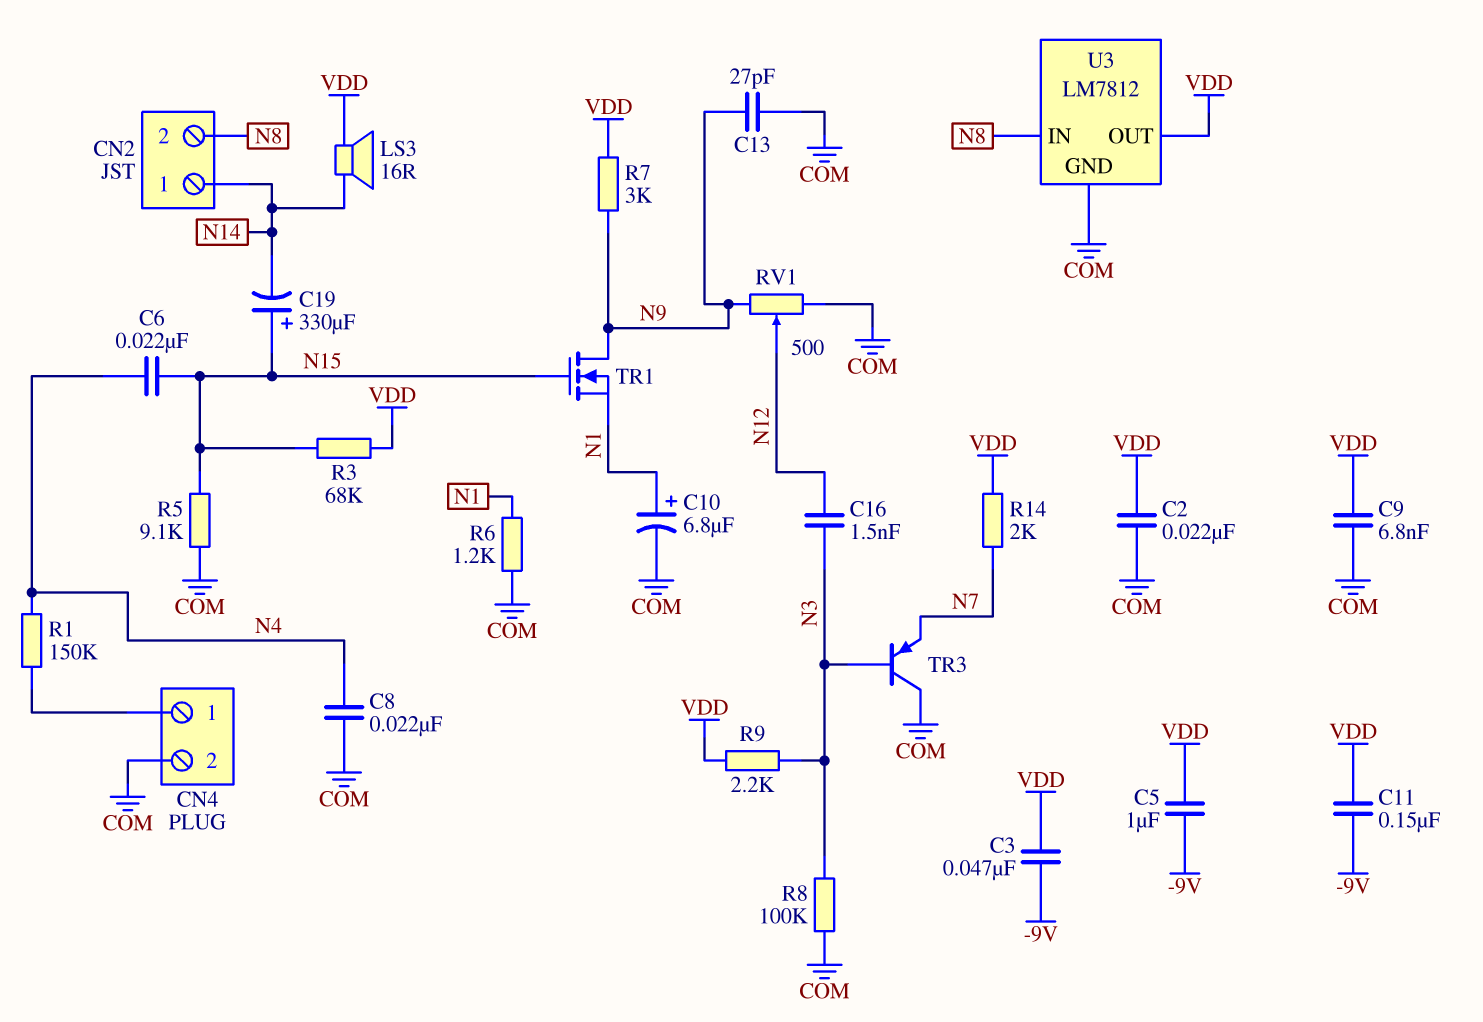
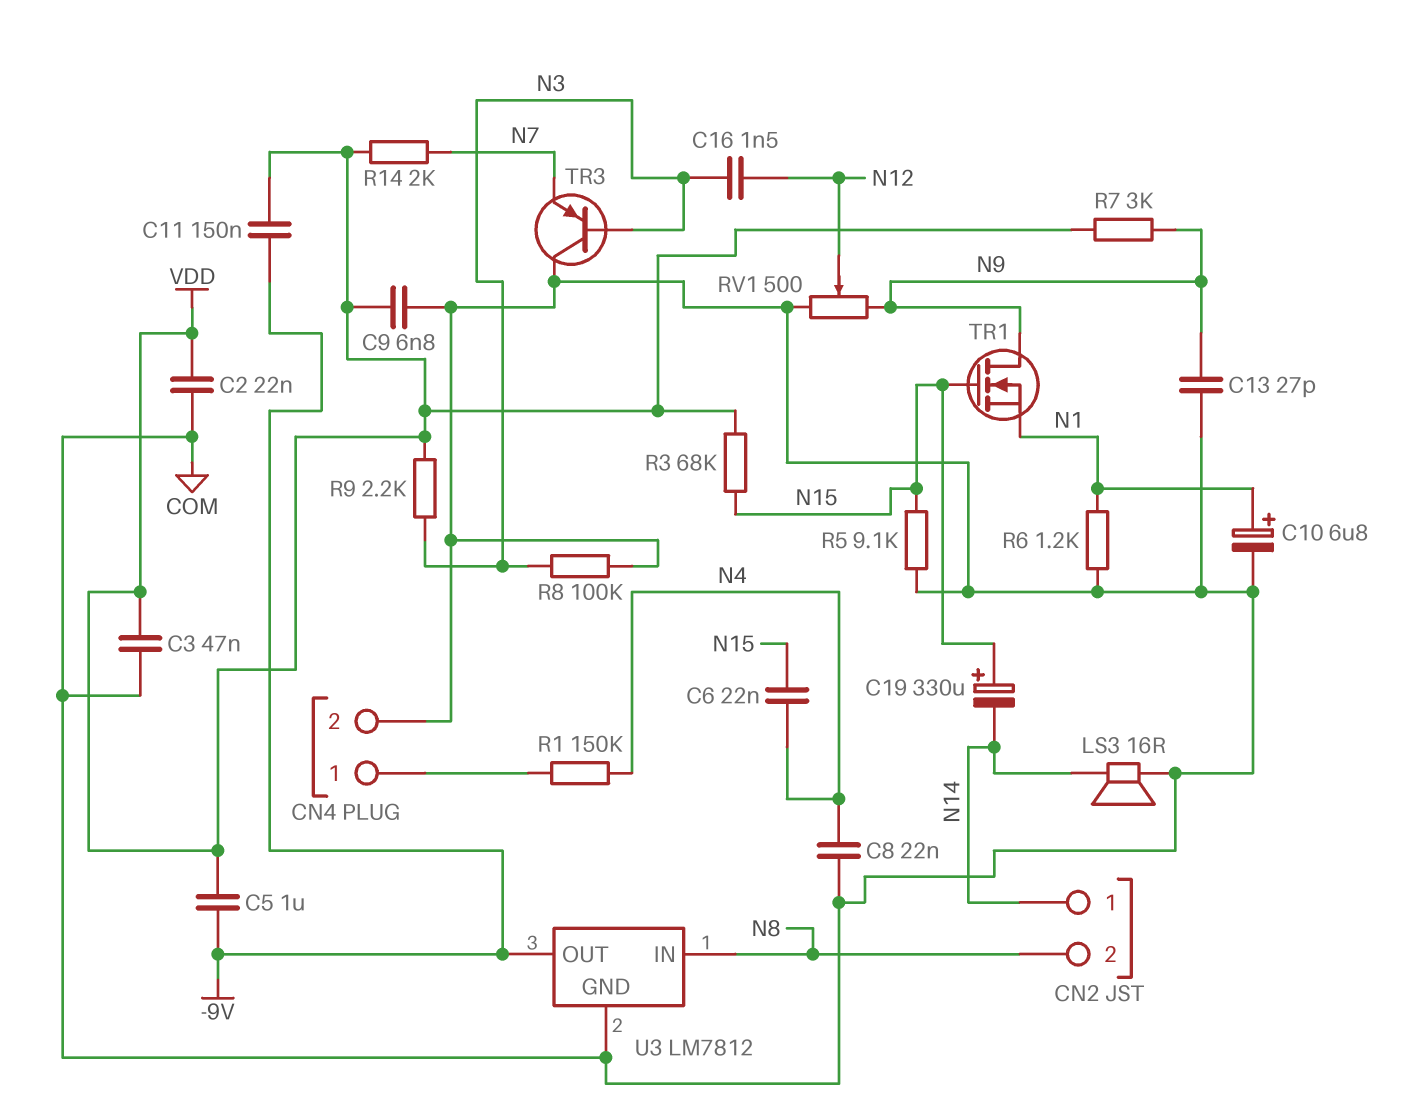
C3: 47nF (-9V, VDD) -> 47nF (COM, VDD)
LS3: speaker 16R (N14, VDD) -> speaker 16R (COM, N14)
U3 pin OUT: VDD -> -9V

